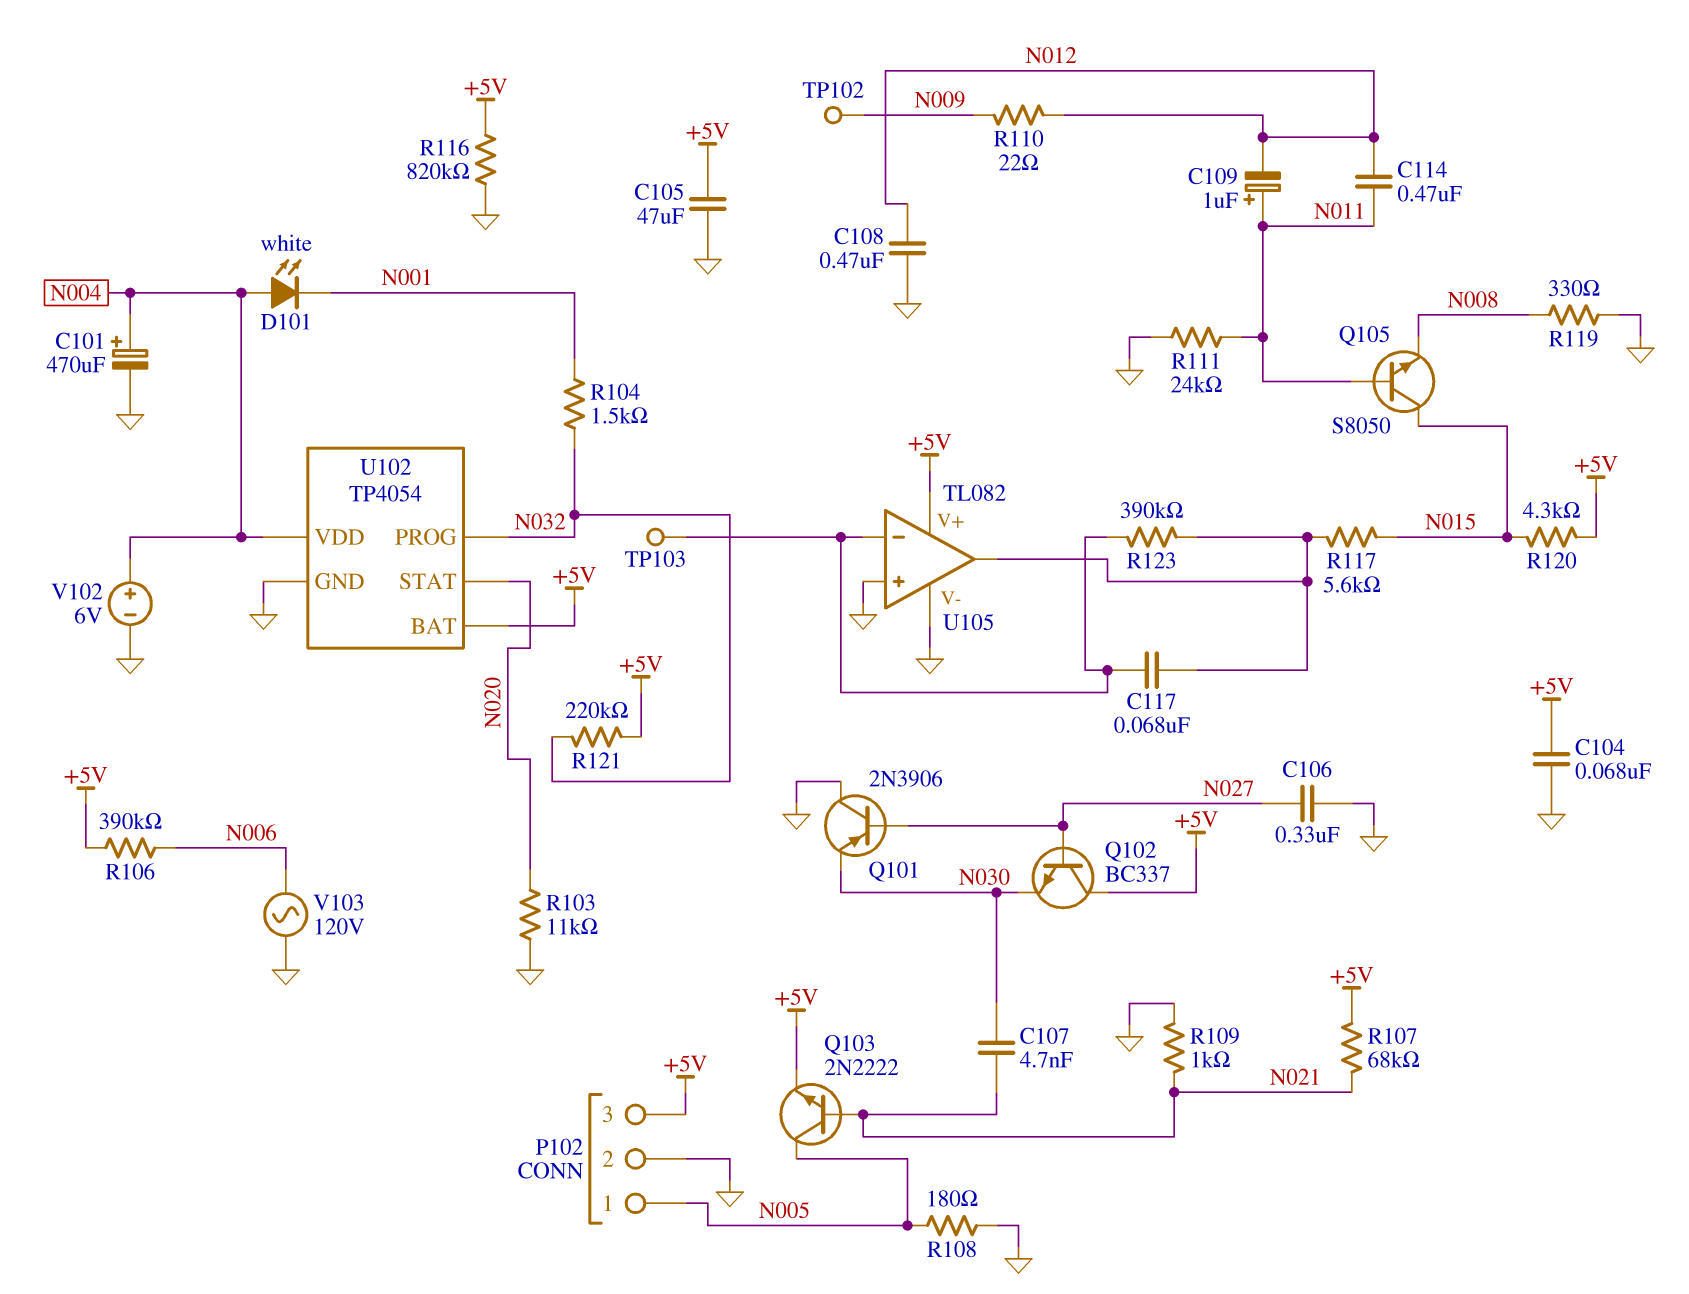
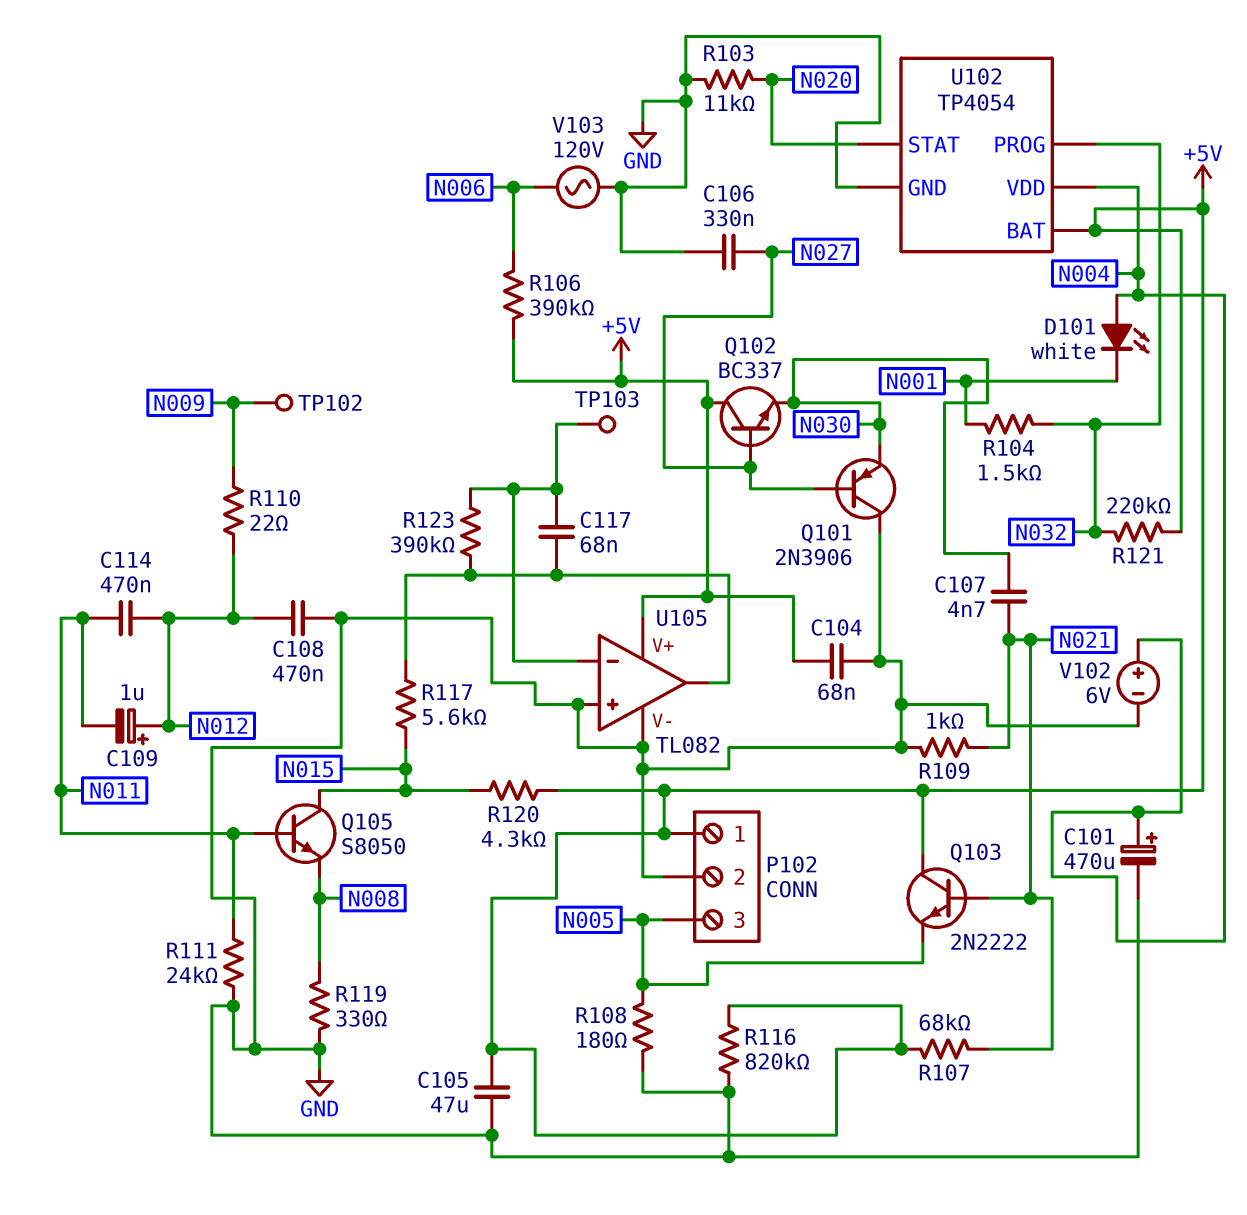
C109: 1uF (plus N011, minus N012) -> 1uF (plus N012, minus N011)
P102 pin 1: N005 -> +5V
P102 pin 3: +5V -> N005
Q103: NPN 2N2222 (B N021, C N005, E +5V) -> NPN 2N2222 (B N021, C +5V, E N005)

